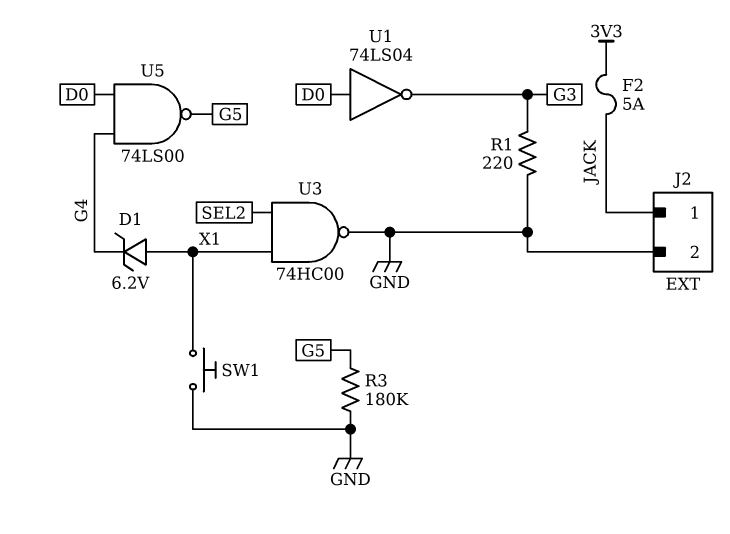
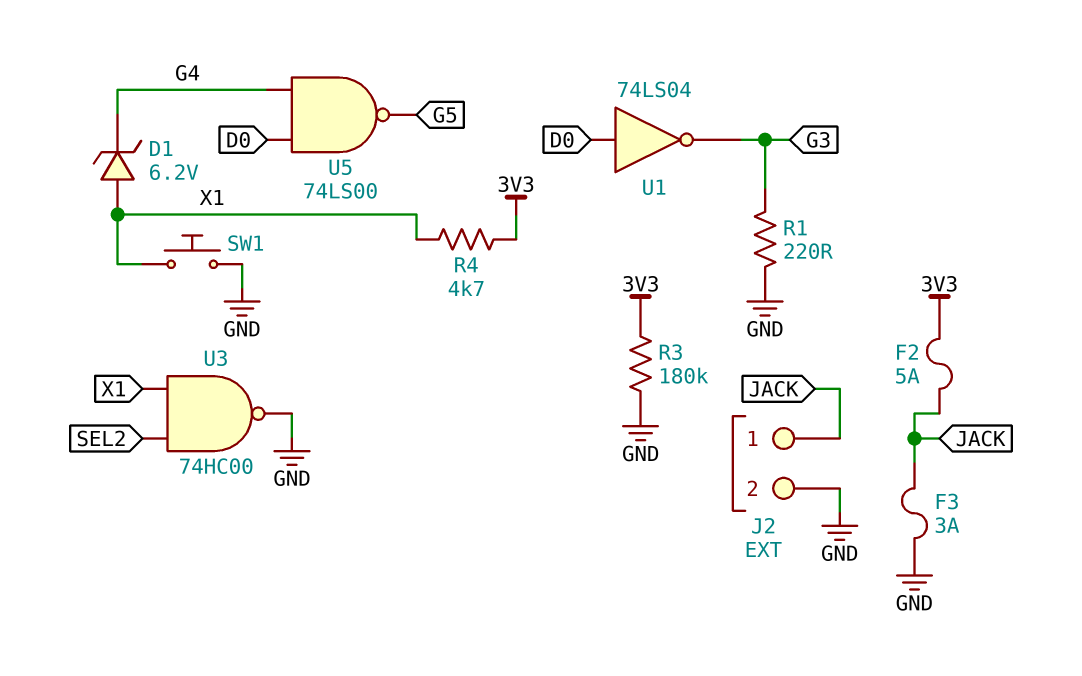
F3: none -> 3A (GND, JACK)
R3: 180k (G5, GND) -> 180k (3V3, GND)
R4: none -> 4.7k (3V3, X1)

